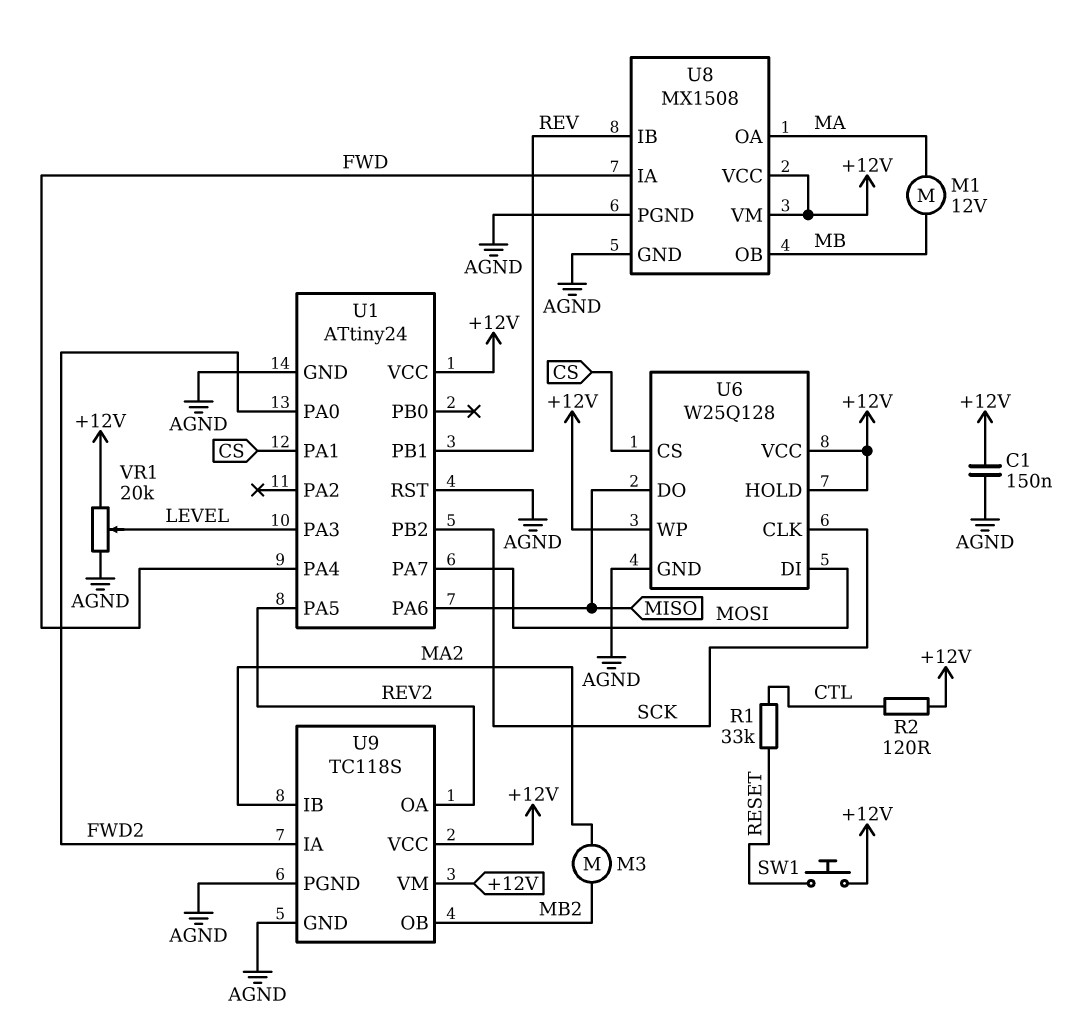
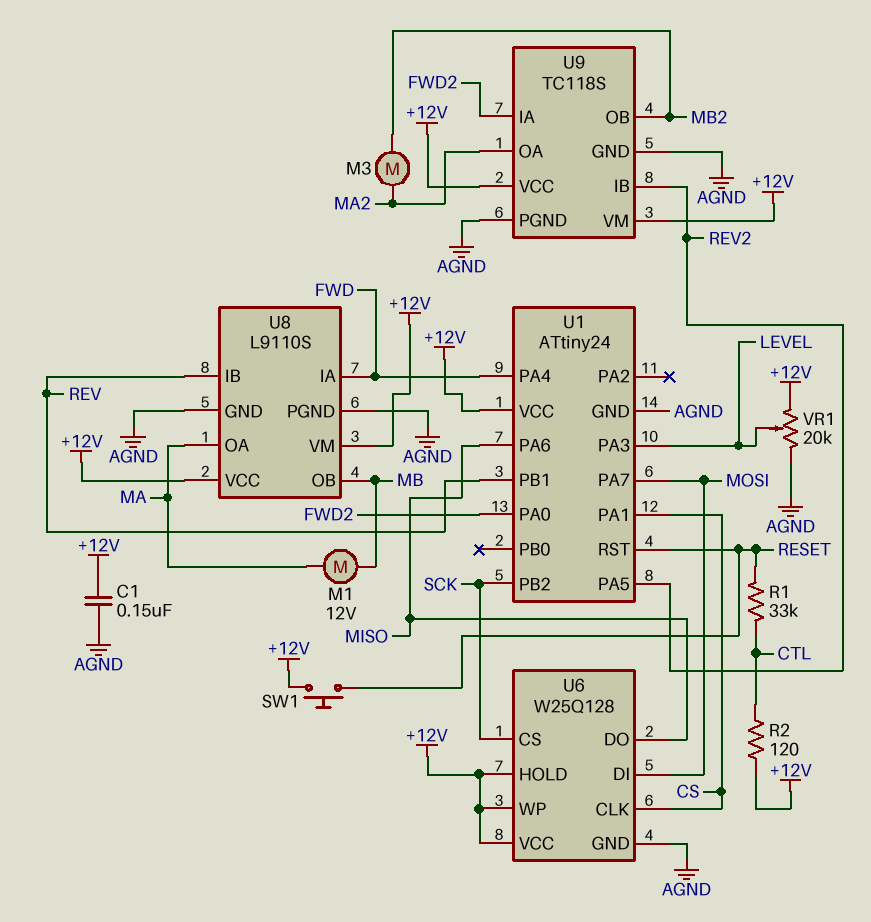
U1 pin RST: AGND -> RESET
U6 pin CLK: SCK -> CS
U6 pin CS: CS -> SCK
U8: MX1508 -> L9110S
U9 pin IB: MA2 -> REV2
U9 pin OA: REV2 -> MA2

